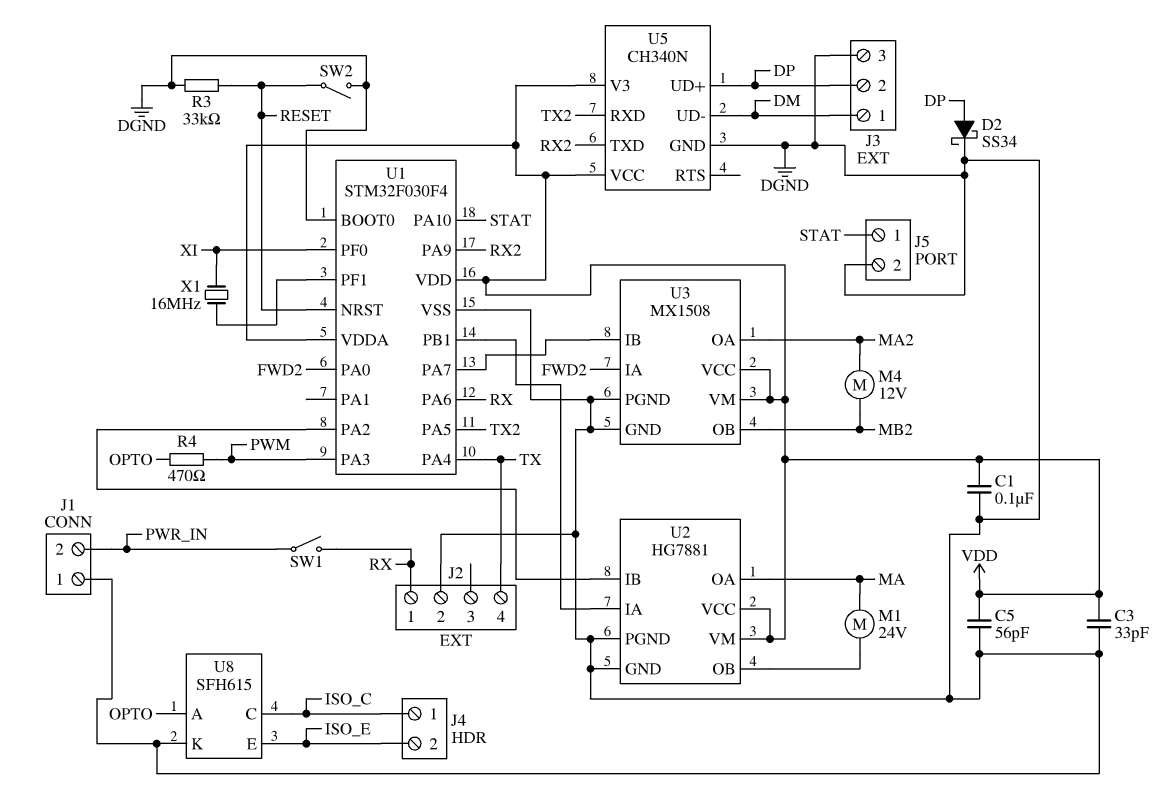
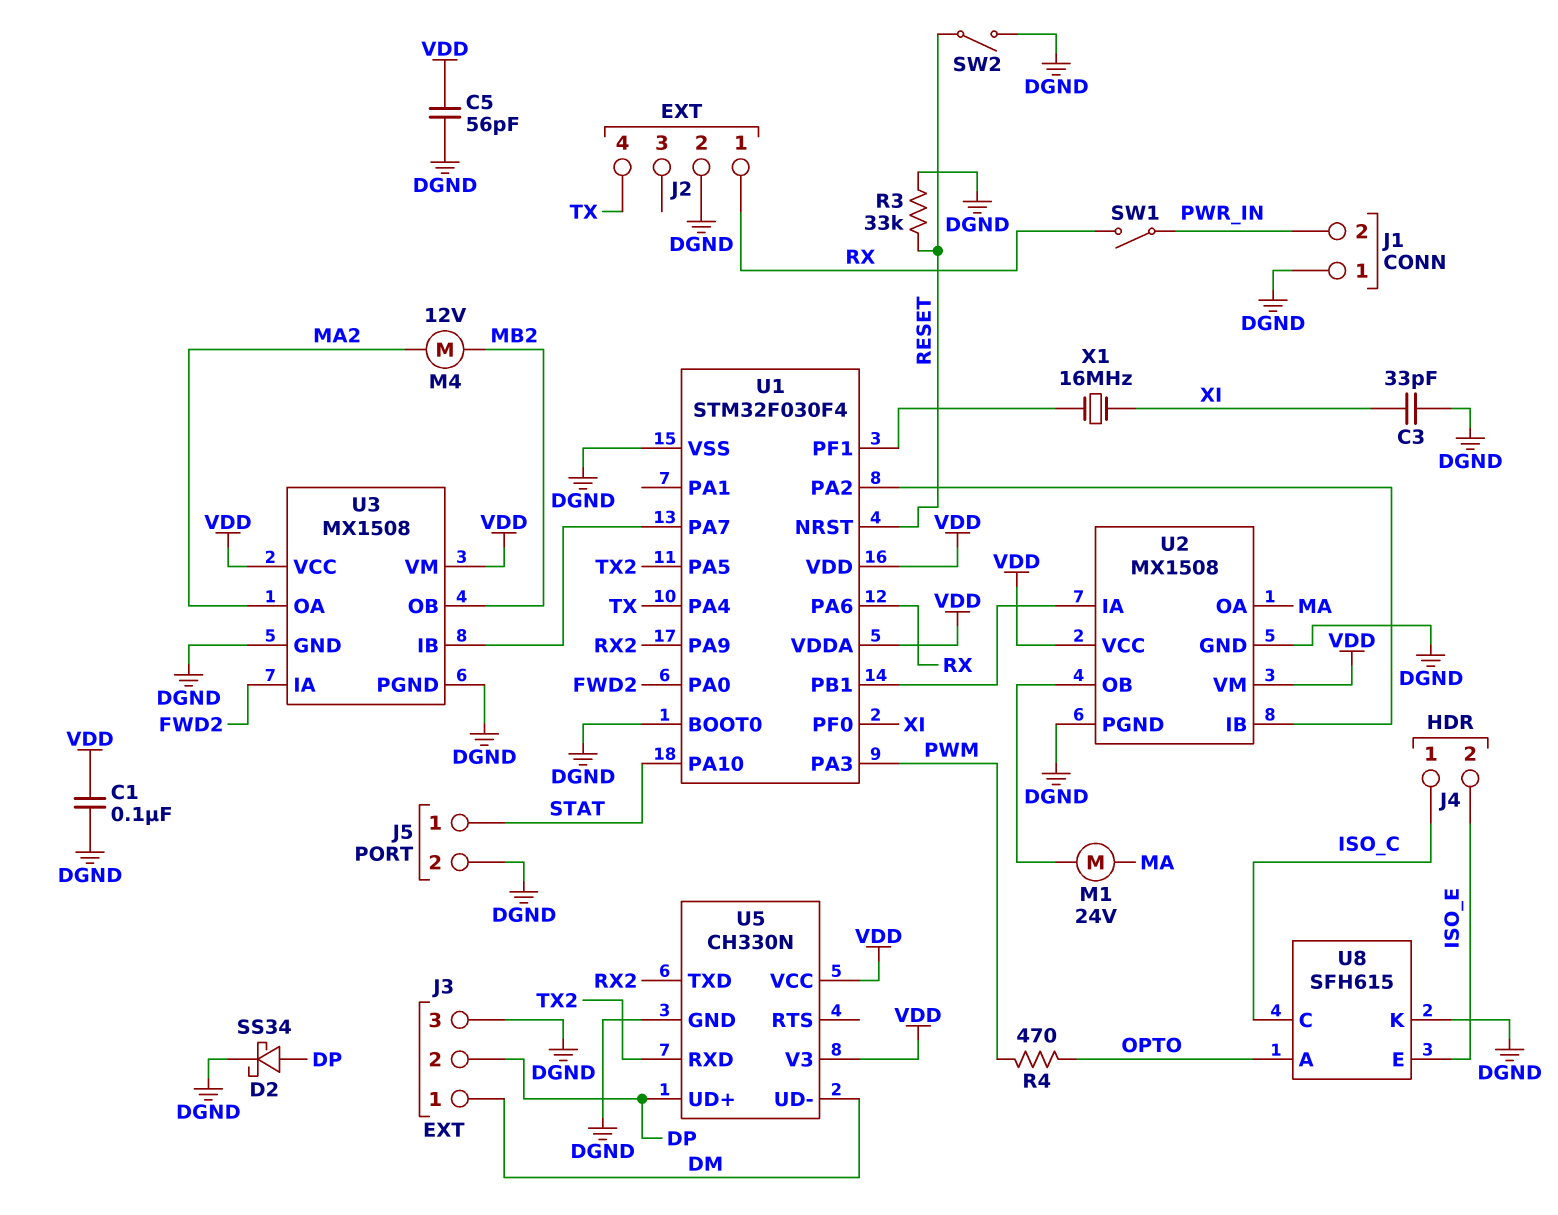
C3: 33pF (DGND, VDD) -> 33pF (DGND, XI)
U2: HG7881 -> MX1508
U5: CH340N -> CH330N

